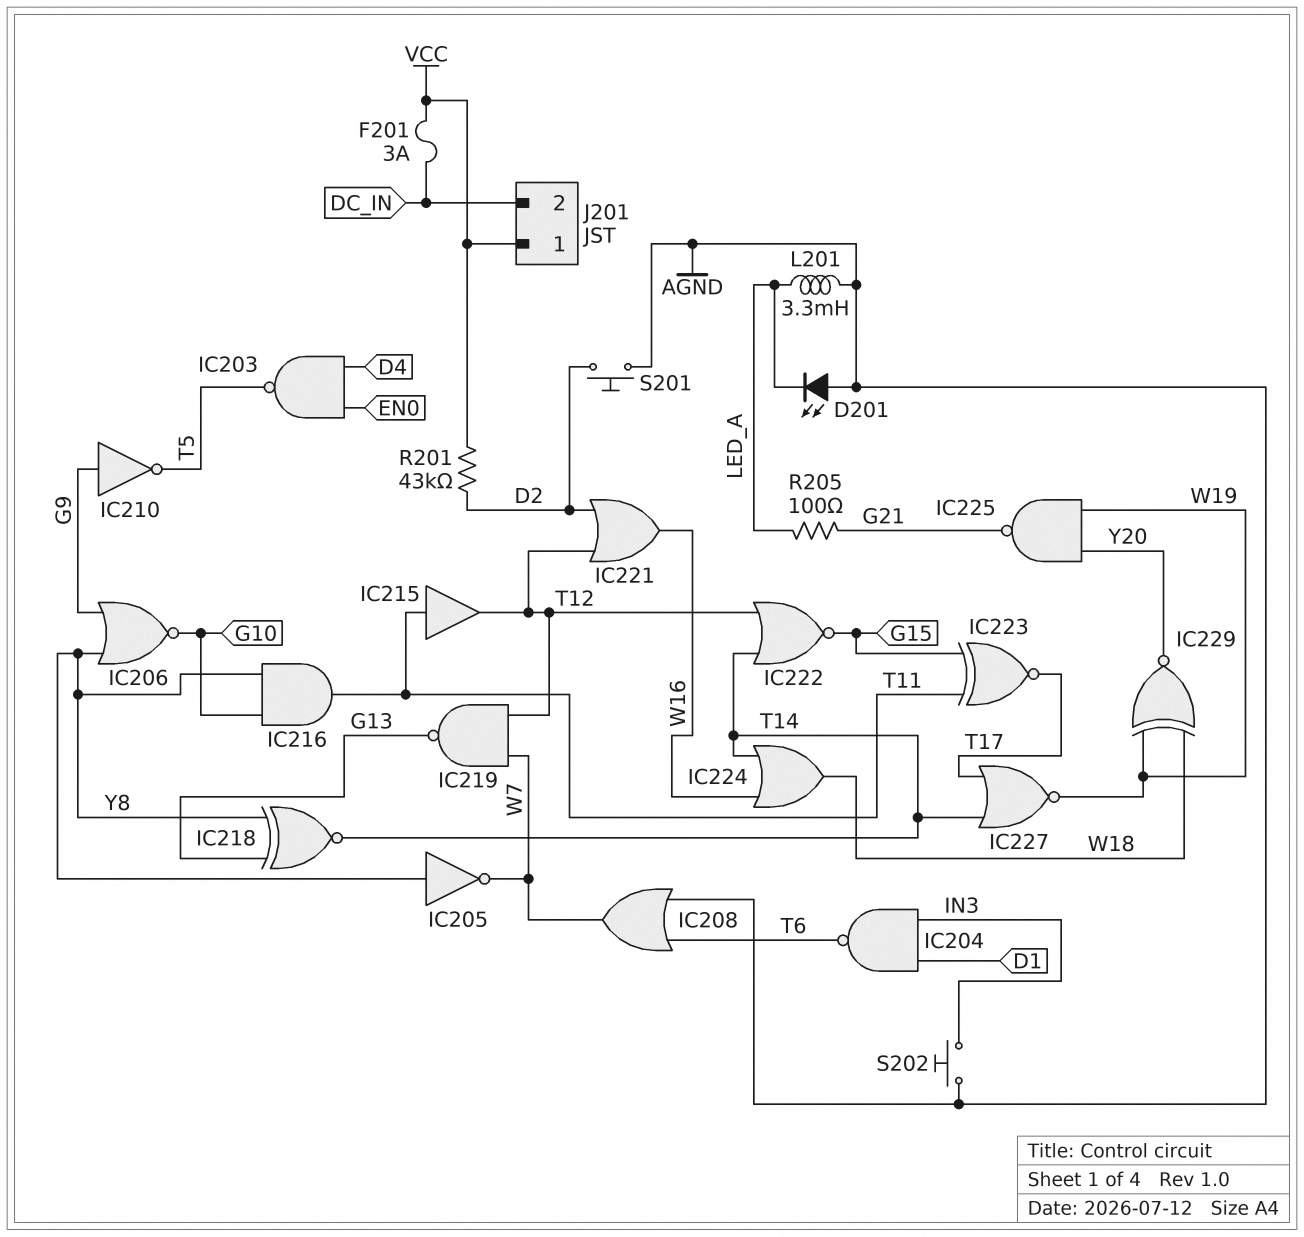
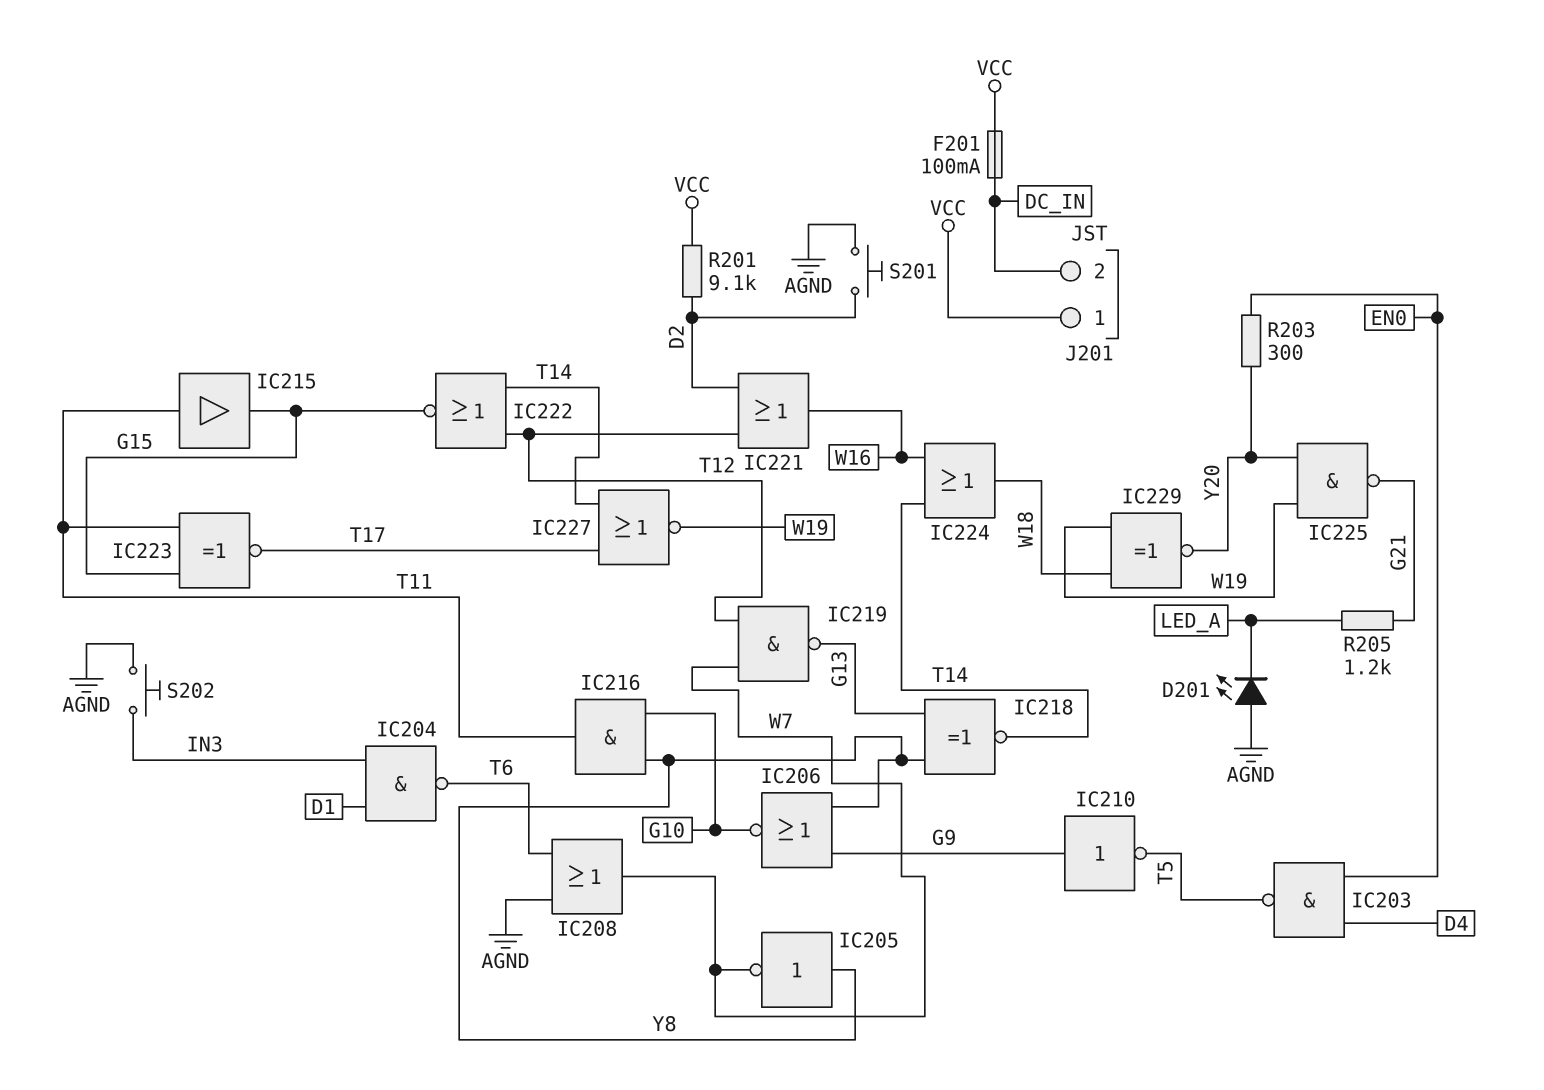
F201: 3A (DC_IN, VCC) -> 100mA (DC_IN, VCC)
IC215: buffer (in T11, out T12) -> buffer (in T11, out G15)
L201: 3.3mH (AGND, LED_A) -> none
R201: 43k (D2, VCC) -> 9.1k (D2, VCC)
R203: none -> 300 (EN0, Y20)
R205: 100 (G21, LED_A) -> 1.2k (G21, LED_A)

